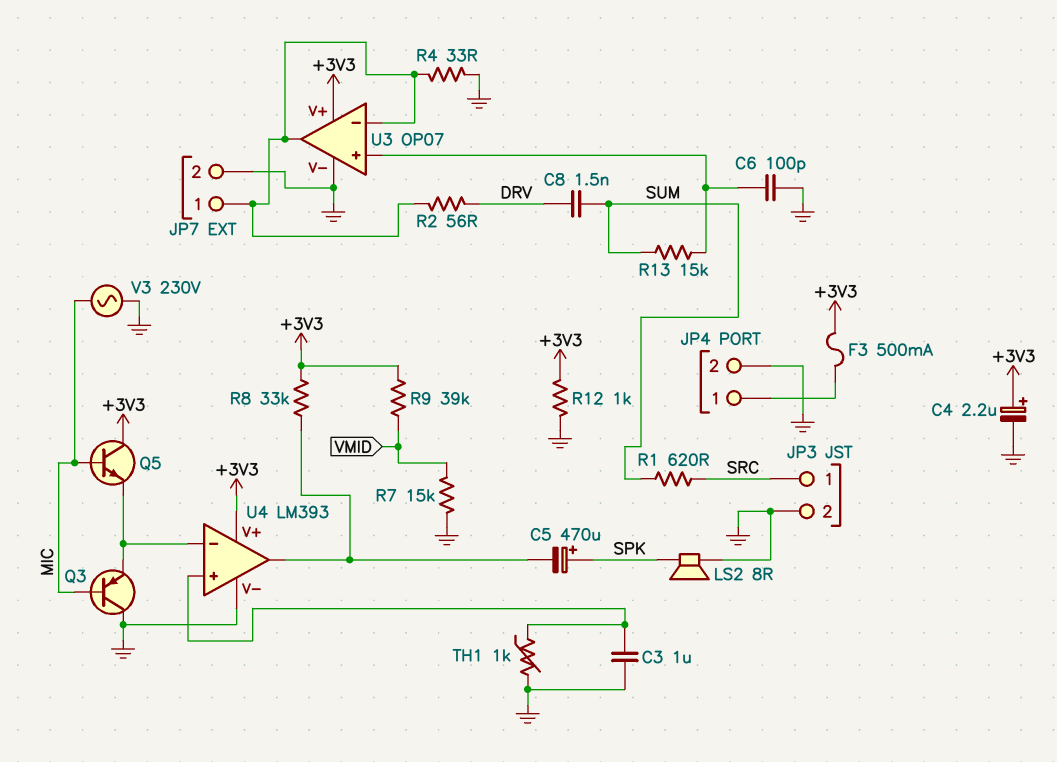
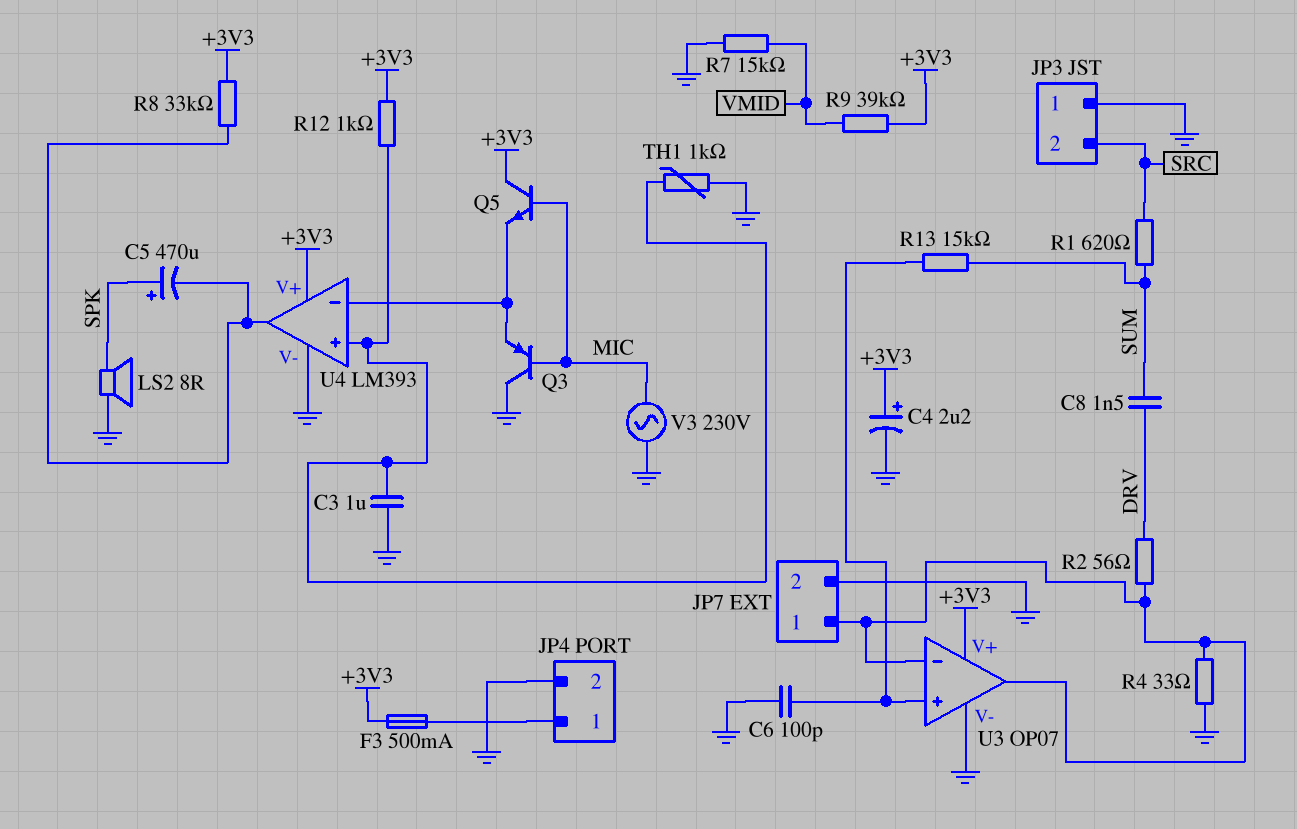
JP3 pin 1: SRC -> GND
JP3 pin 2: GND -> SRC
R12: 1k (+3V3, GND) -> 1k (+3V3, U4/in+)

